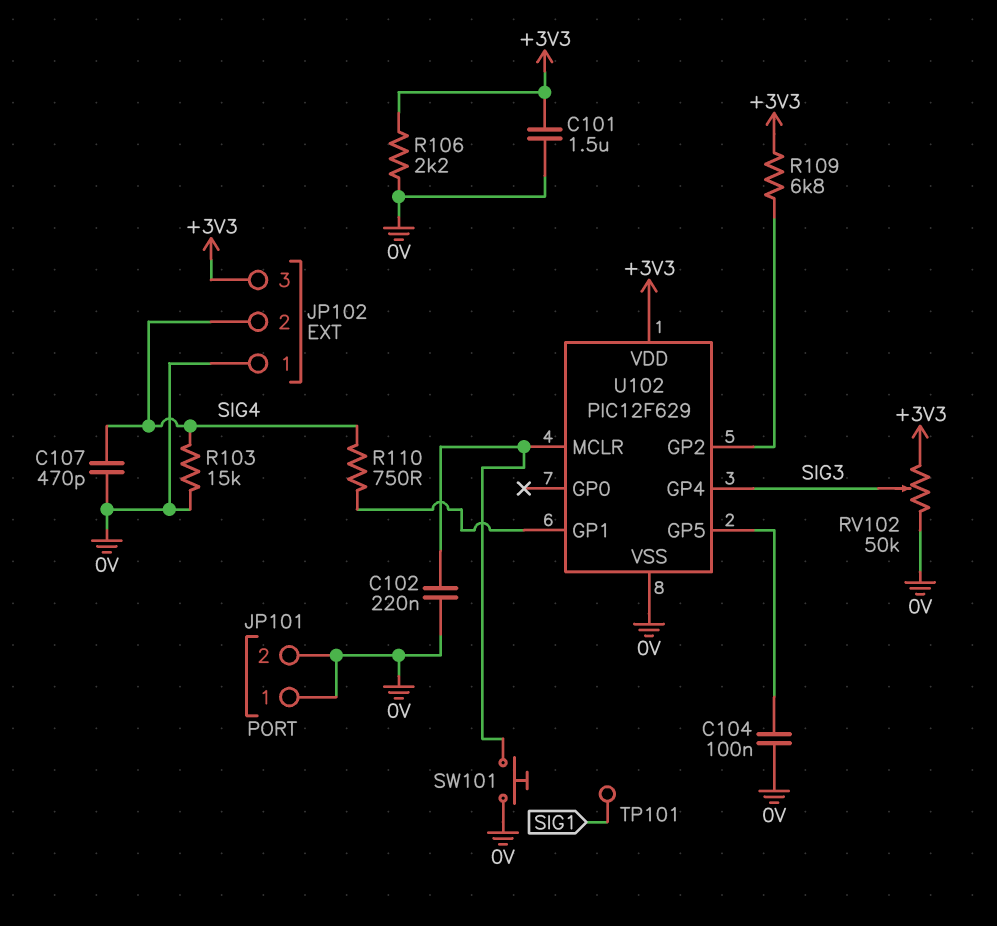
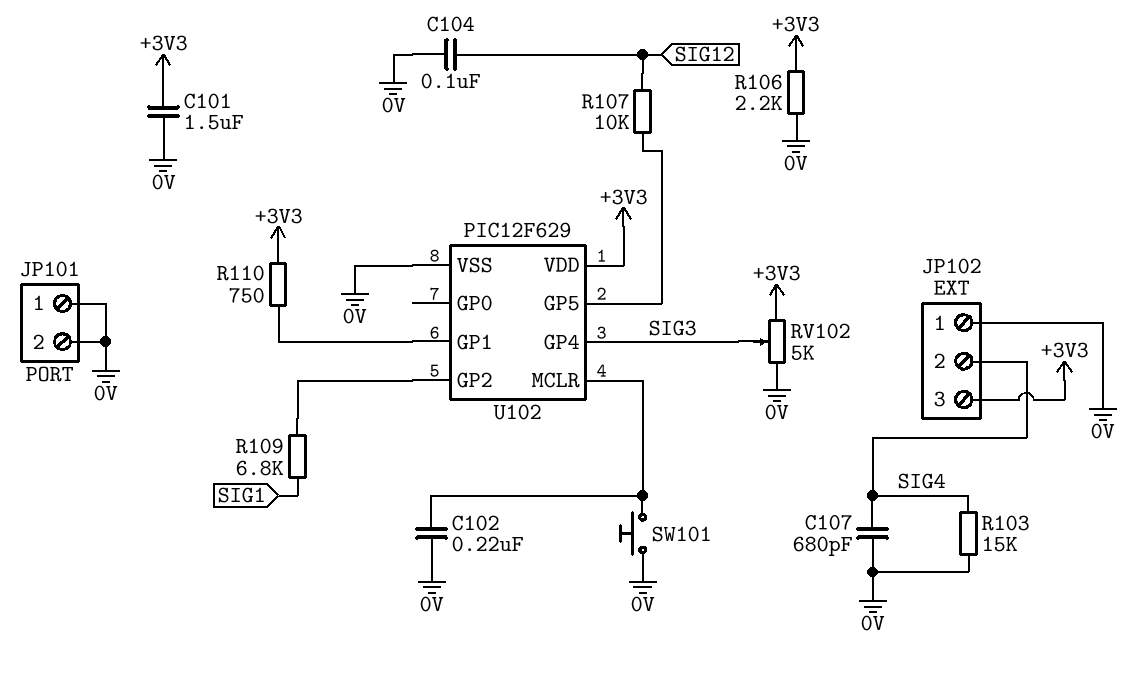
C104: 100nF (0V, U102/GP5) -> 100nF (0V, SIG12)
C107: 470pF (0V, SIG4) -> 680pF (0V, SIG4)
R107: none -> 10k (SIG12, U102/GP5)
R109: 6.8k (+3V3, U102/GP2) -> 6.8k (SIG1, U102/GP2)
R110: 750 (SIG4, U102/GP1) -> 750 (+3V3, U102/GP1)
RV102: 50k (+3V3, 0V, wiper SIG3) -> 5k (+3V3, 0V, wiper SIG3)
TP101: test point (SIG1) -> none

